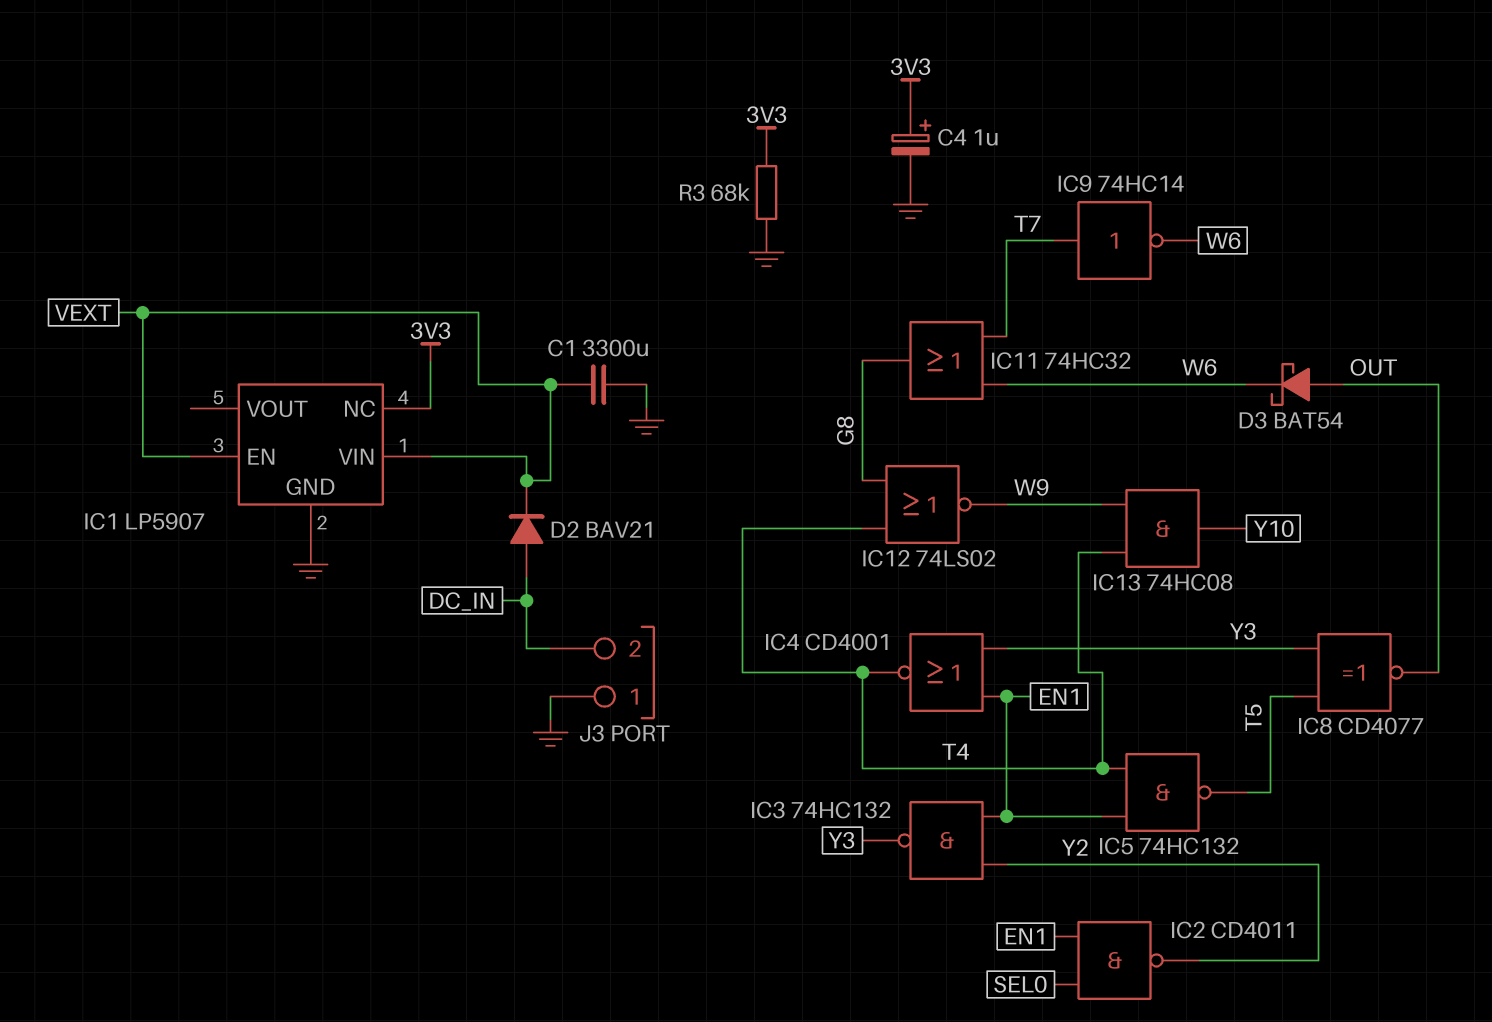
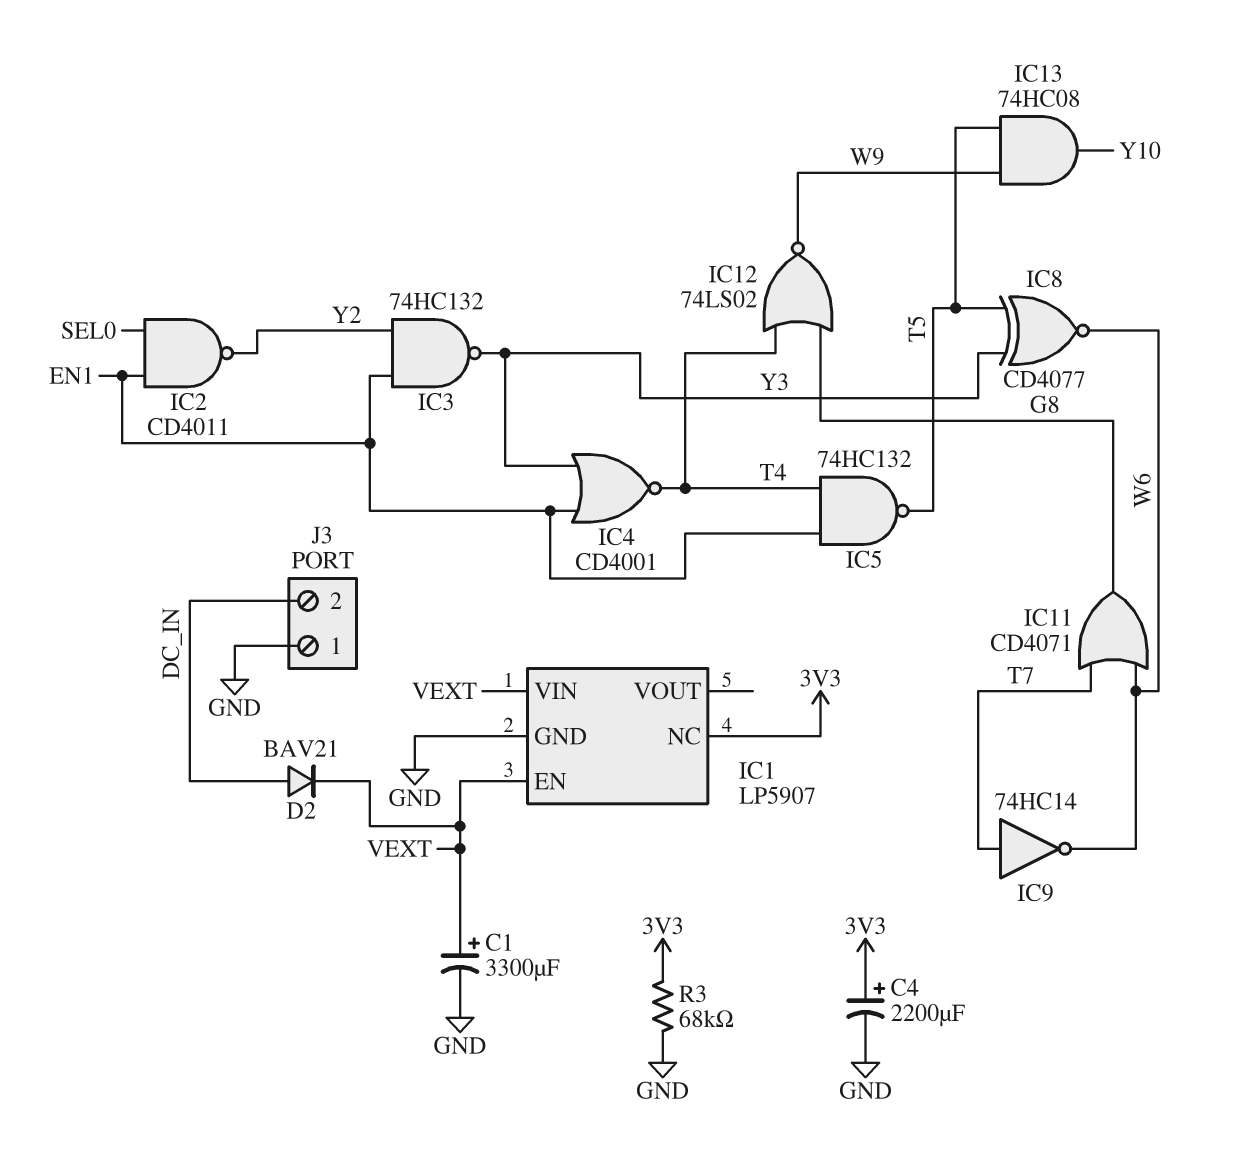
C1: 3300uF (GND, VEXT) -> 3300uF (plus VEXT, minus GND)
C4: 1uF (plus 3V3, minus GND) -> 2200uF (plus 3V3, minus GND)
D3: schottky BAT54 (A OUT, K W6) -> none
IC8: XNOR CD4077 (in T5, in Y3, out OUT) -> XNOR CD4077 (in T5, in Y3, out W6)
IC11: OR 74HC32 (in T7, in W6, out G8) -> OR CD4071 (in T7, in W6, out G8)
IC13: AND 74HC08 (in T4, in W9, out Y10) -> AND 74HC08 (in T5, in W9, out Y10)

